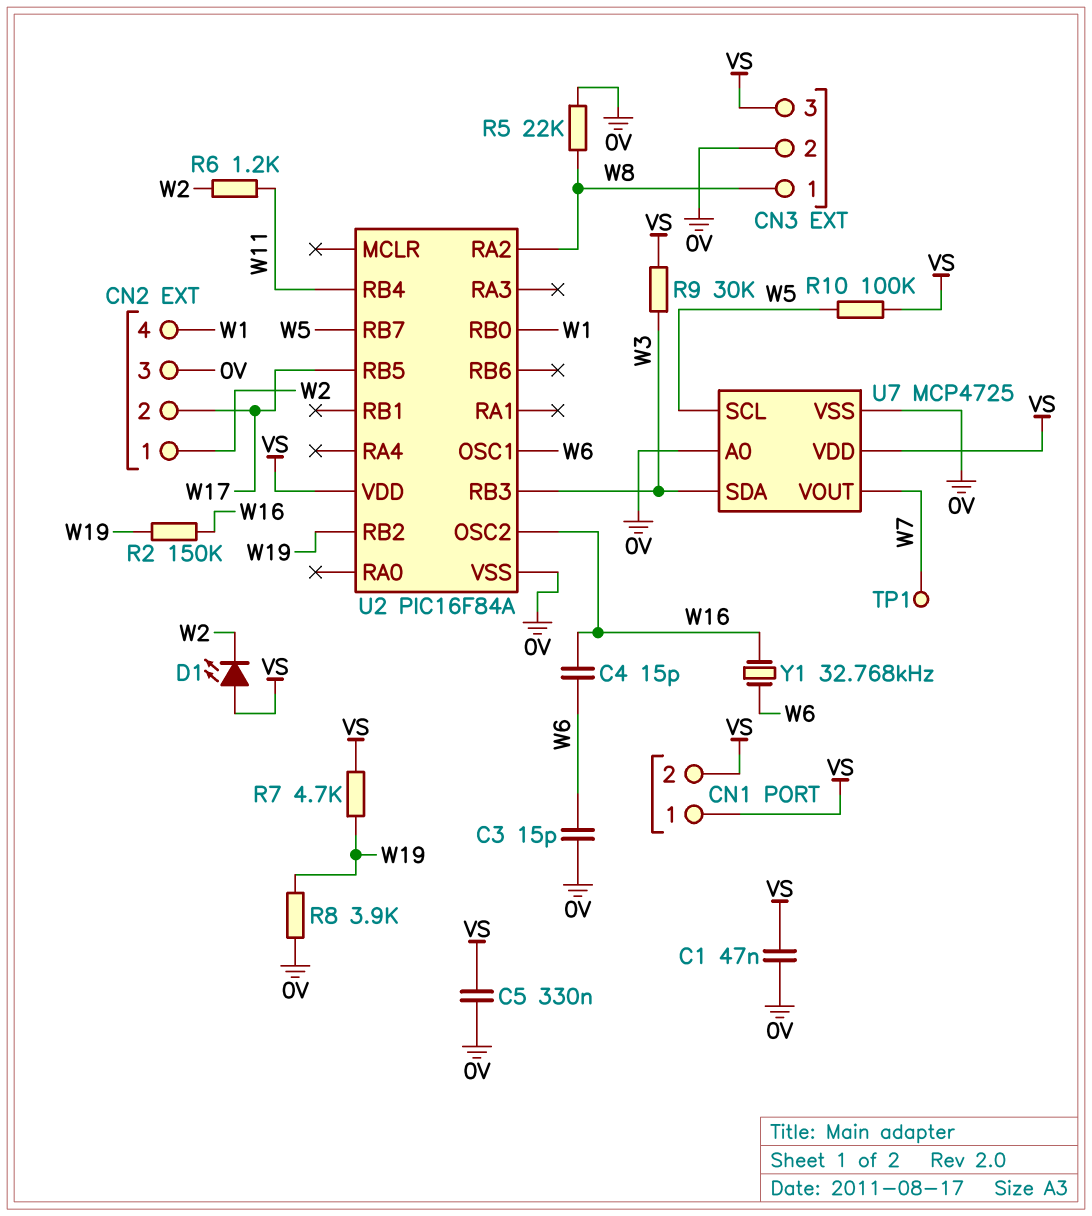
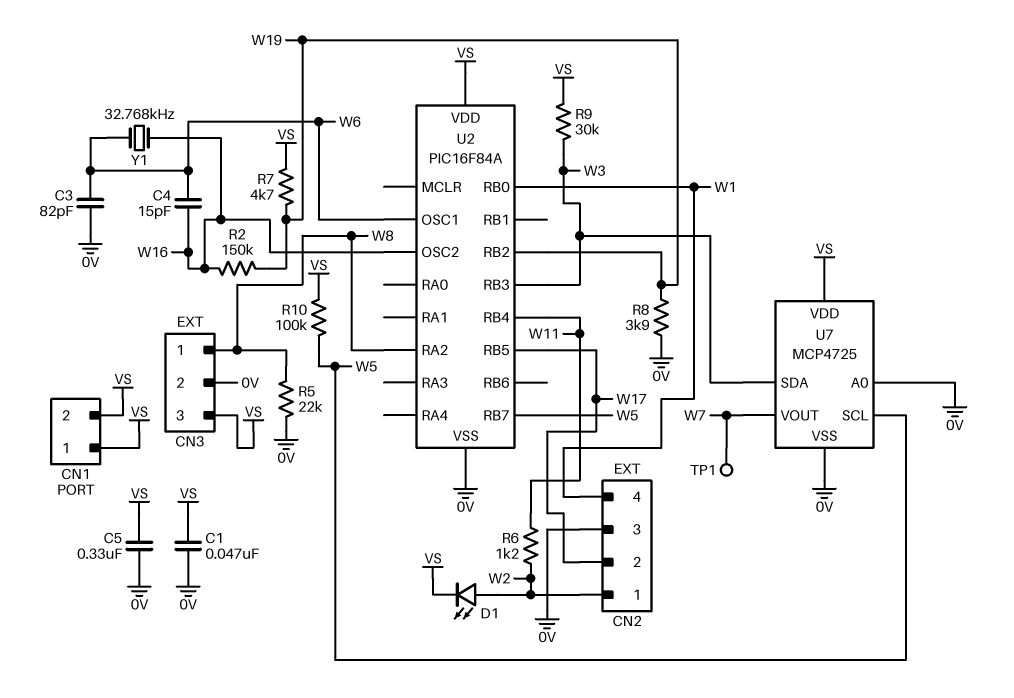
C3: 15pF (0V, W6) -> 82pF (0V, W6)
D1: LED (A VS, K W2) -> LED (A W2, K VS)

